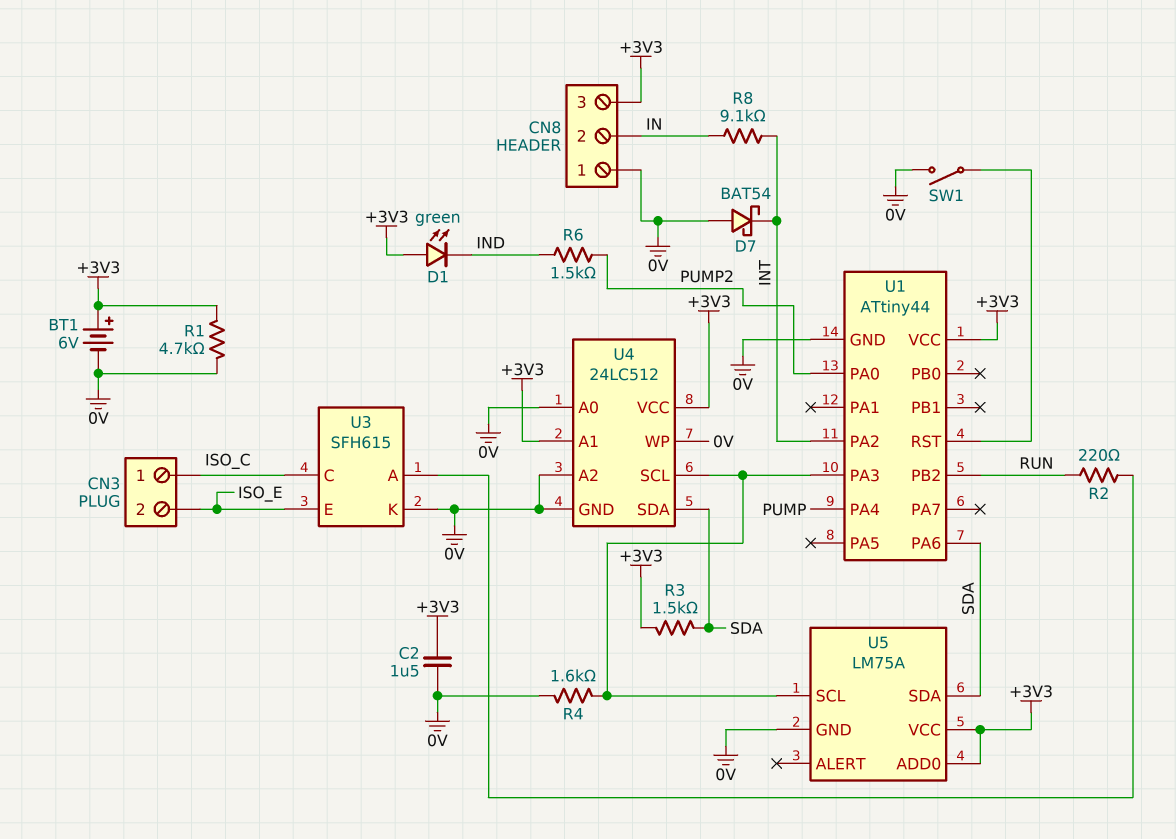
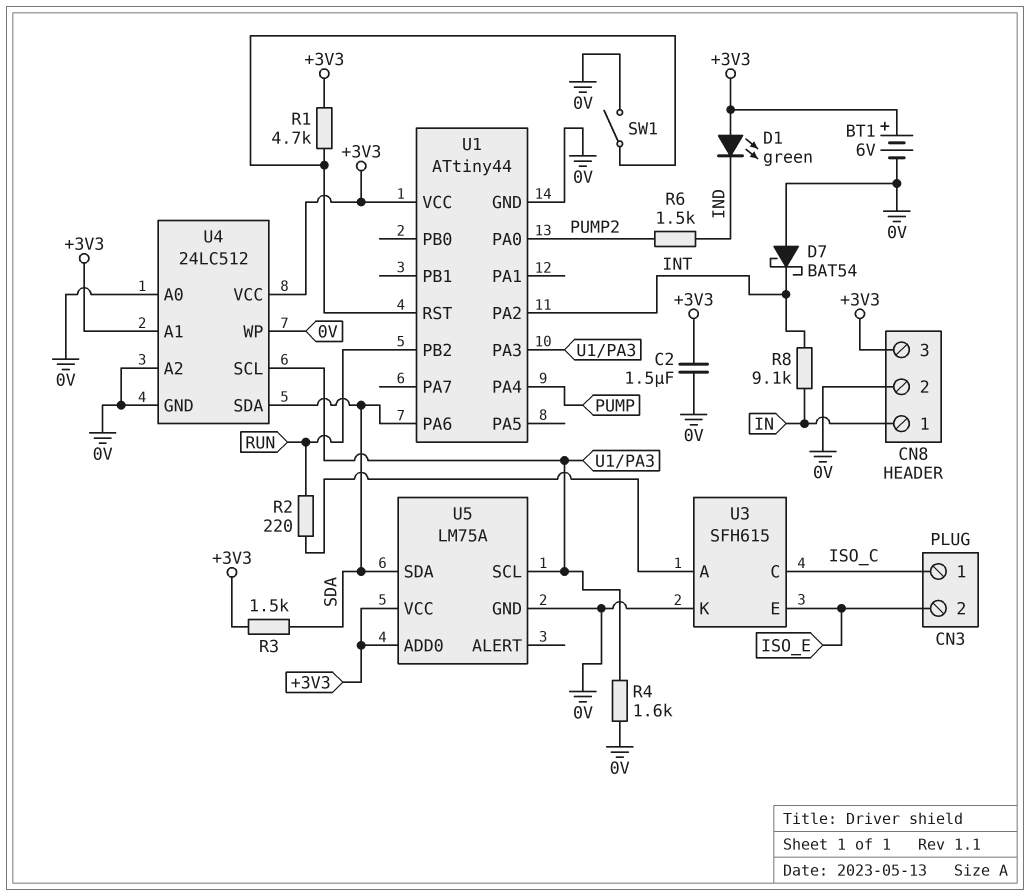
CN8 pin 1: 0V -> IN
CN8 pin 2: IN -> 0V
R1: 4.7k (+3V3, 0V) -> 4.7k (+3V3, U1/RST)

